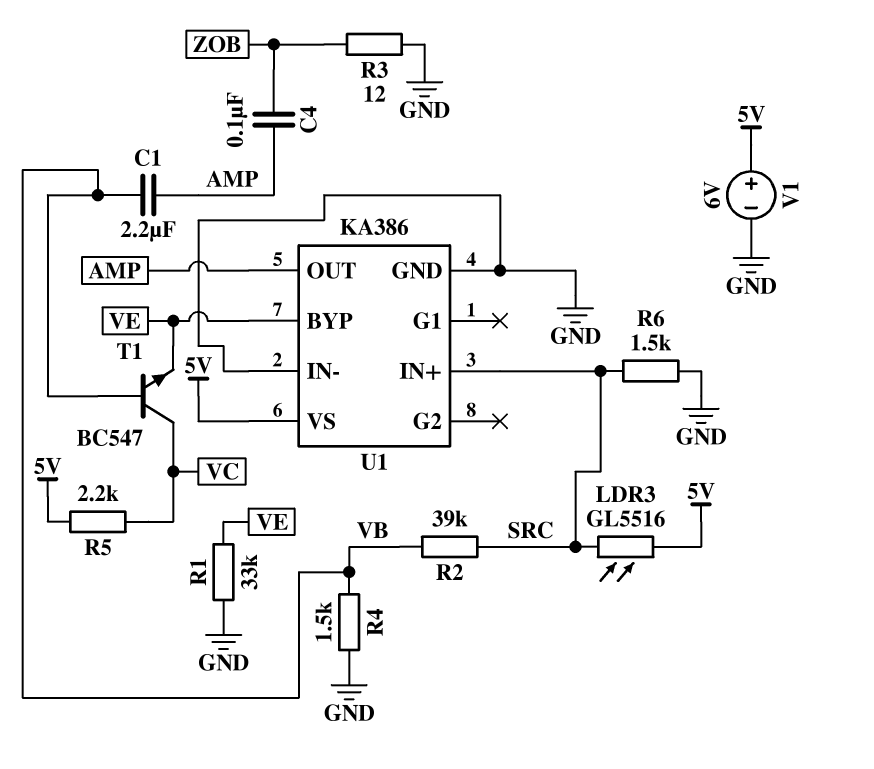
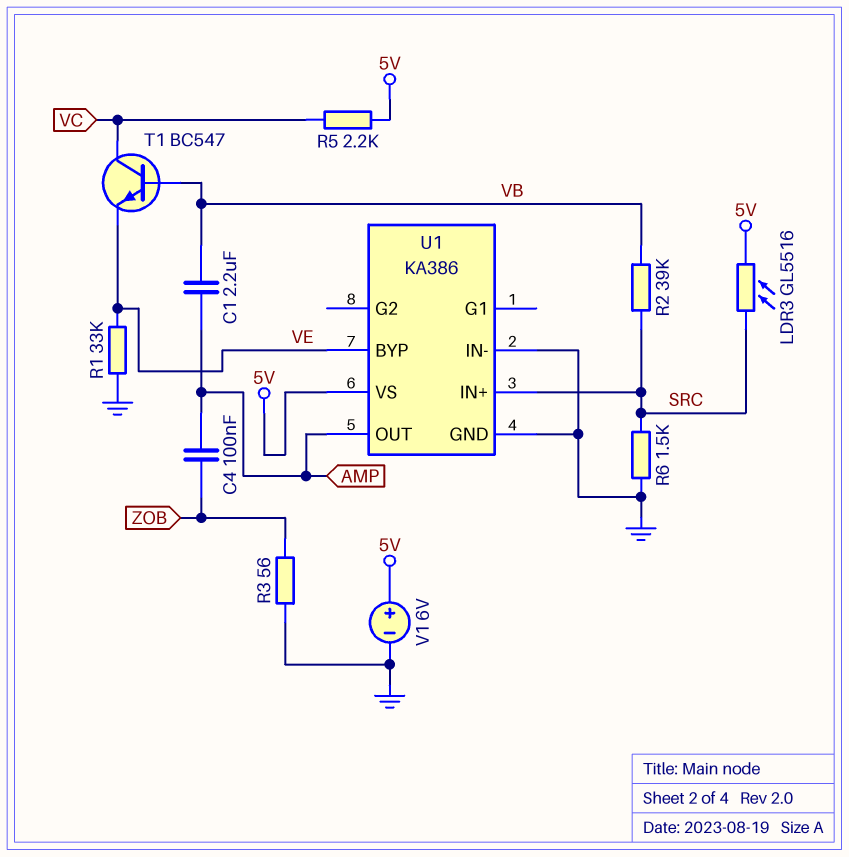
R3: 12 (GND, ZOB) -> 56 (GND, ZOB)
R4: 1.5k (GND, VB) -> none

